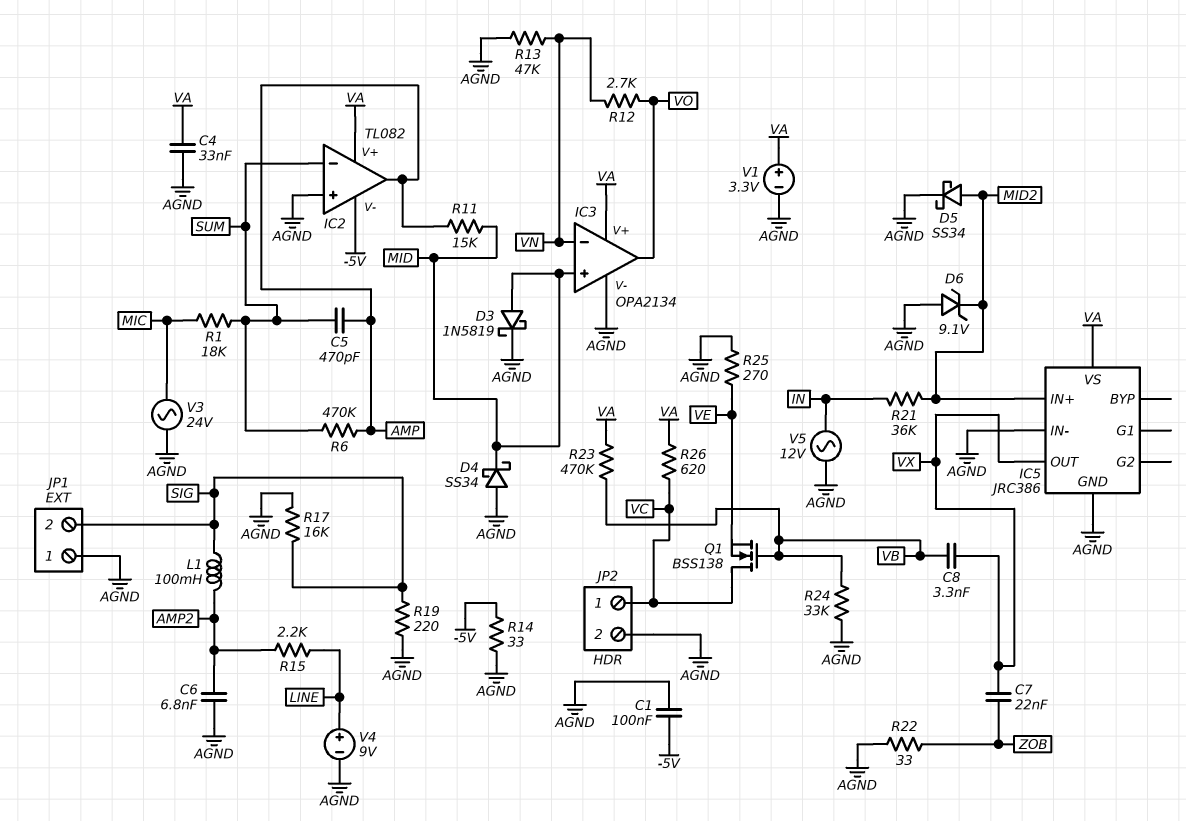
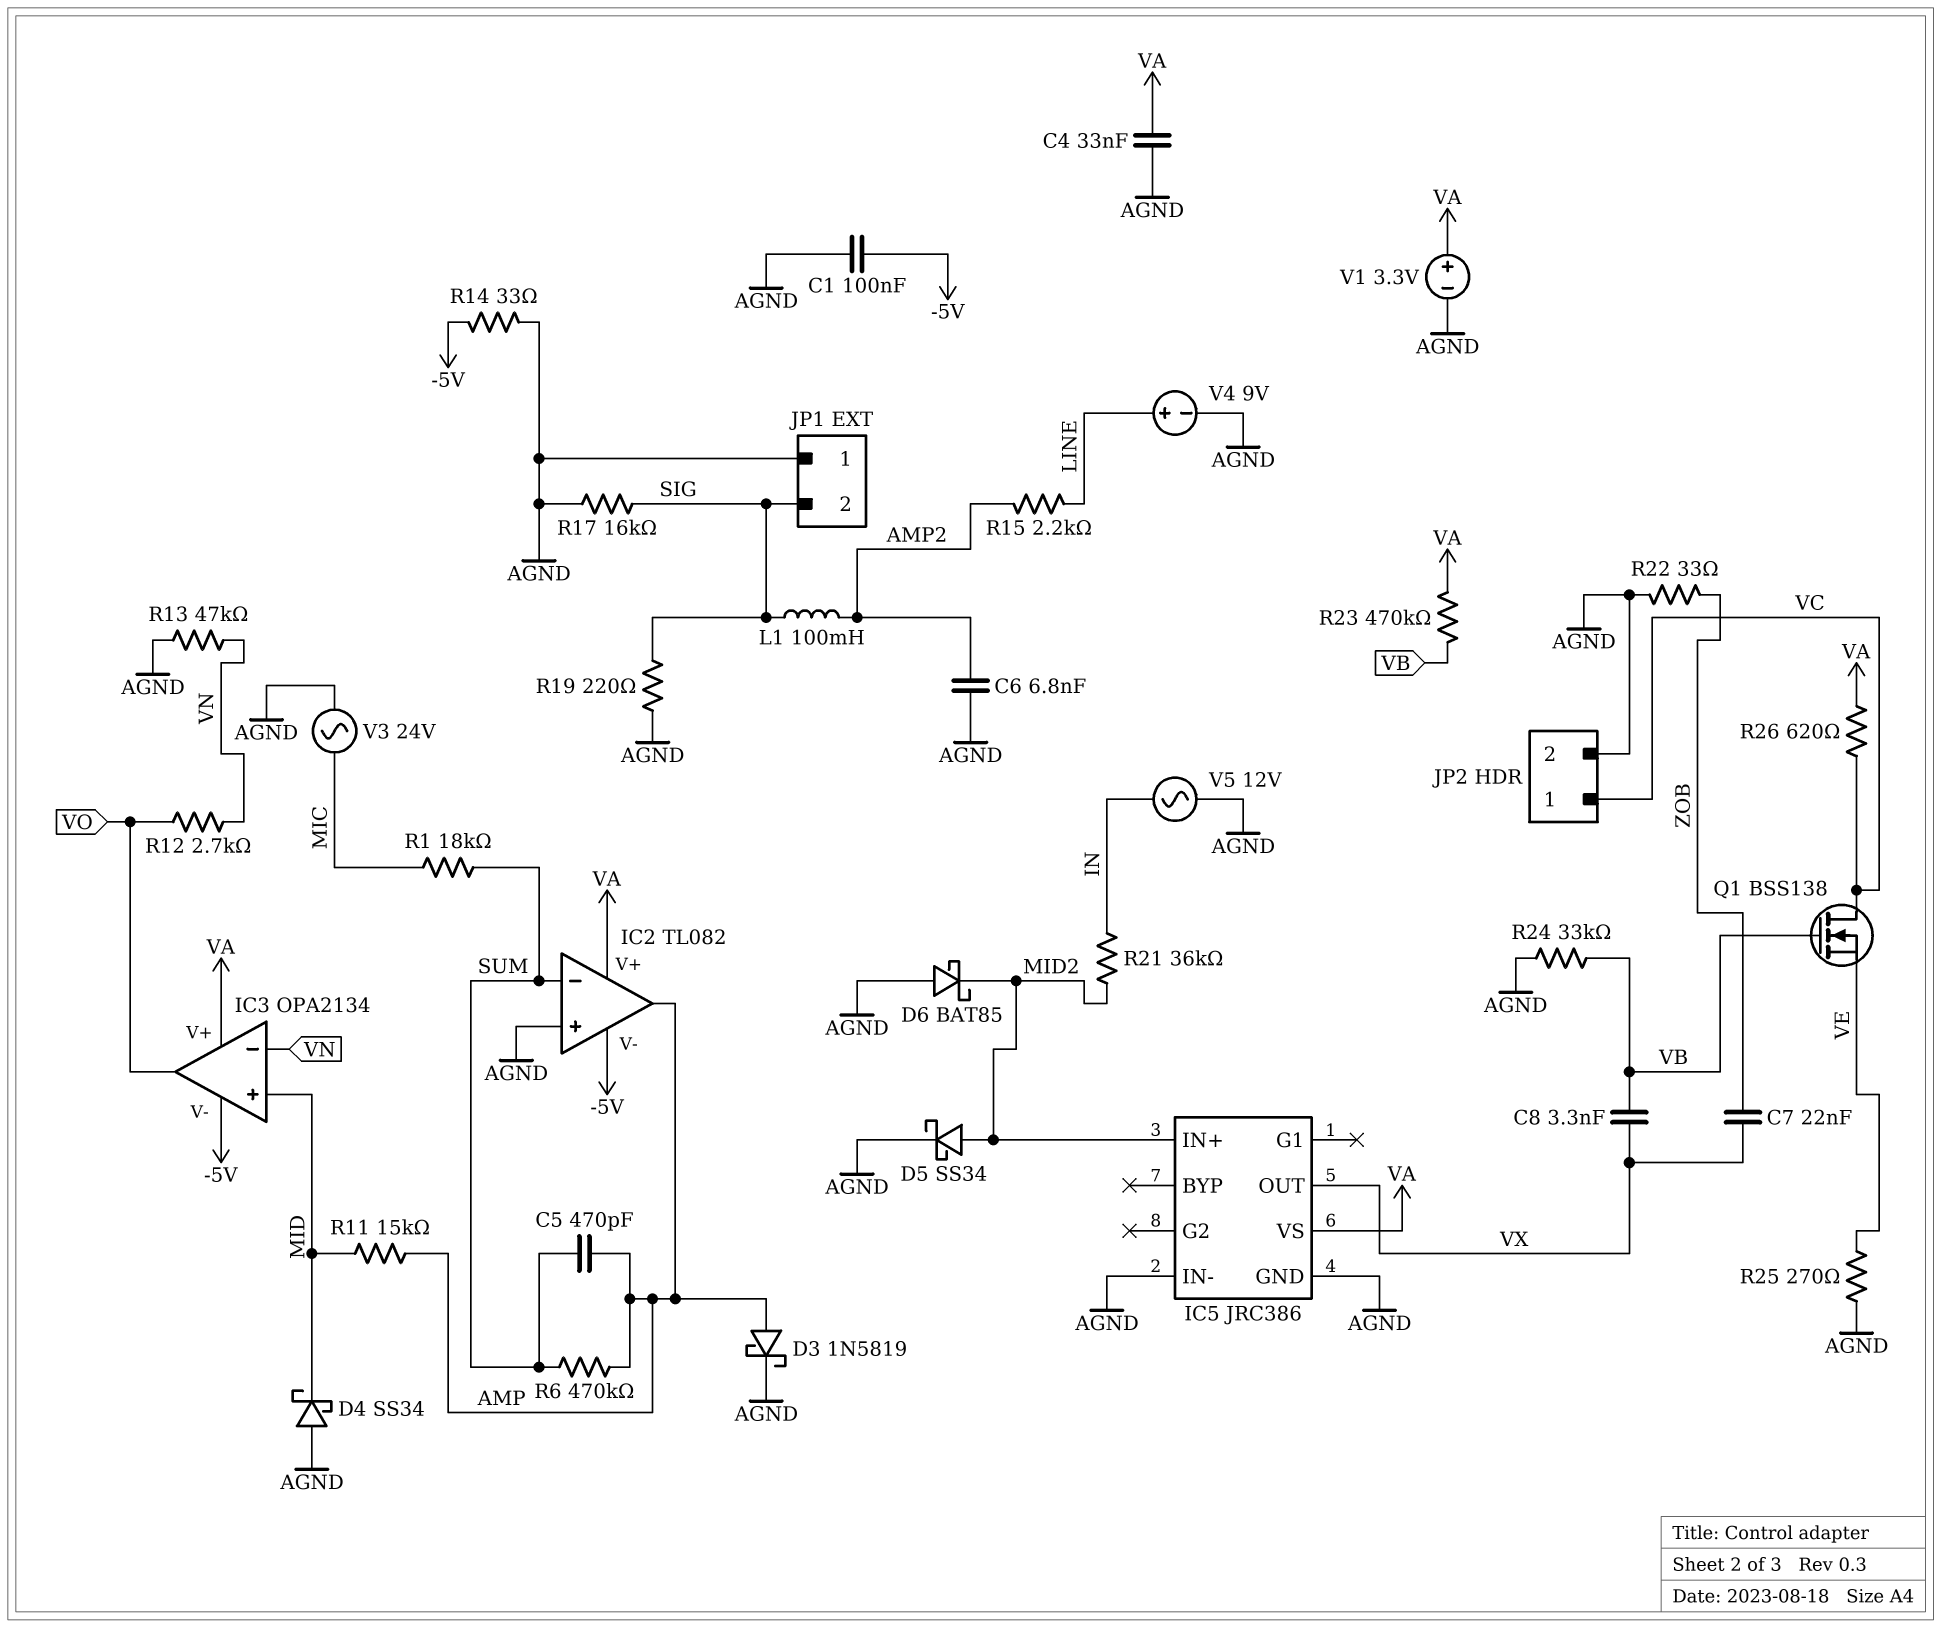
D3: schottky 1N5819 (A MID, K AGND) -> schottky 1N5819 (A AMP, K AGND)
D6: zener 9.1V (A AGND, K MID2) -> schottky BAT85 (A AGND, K MID2)
IC3 pin V-: AGND -> -5V

